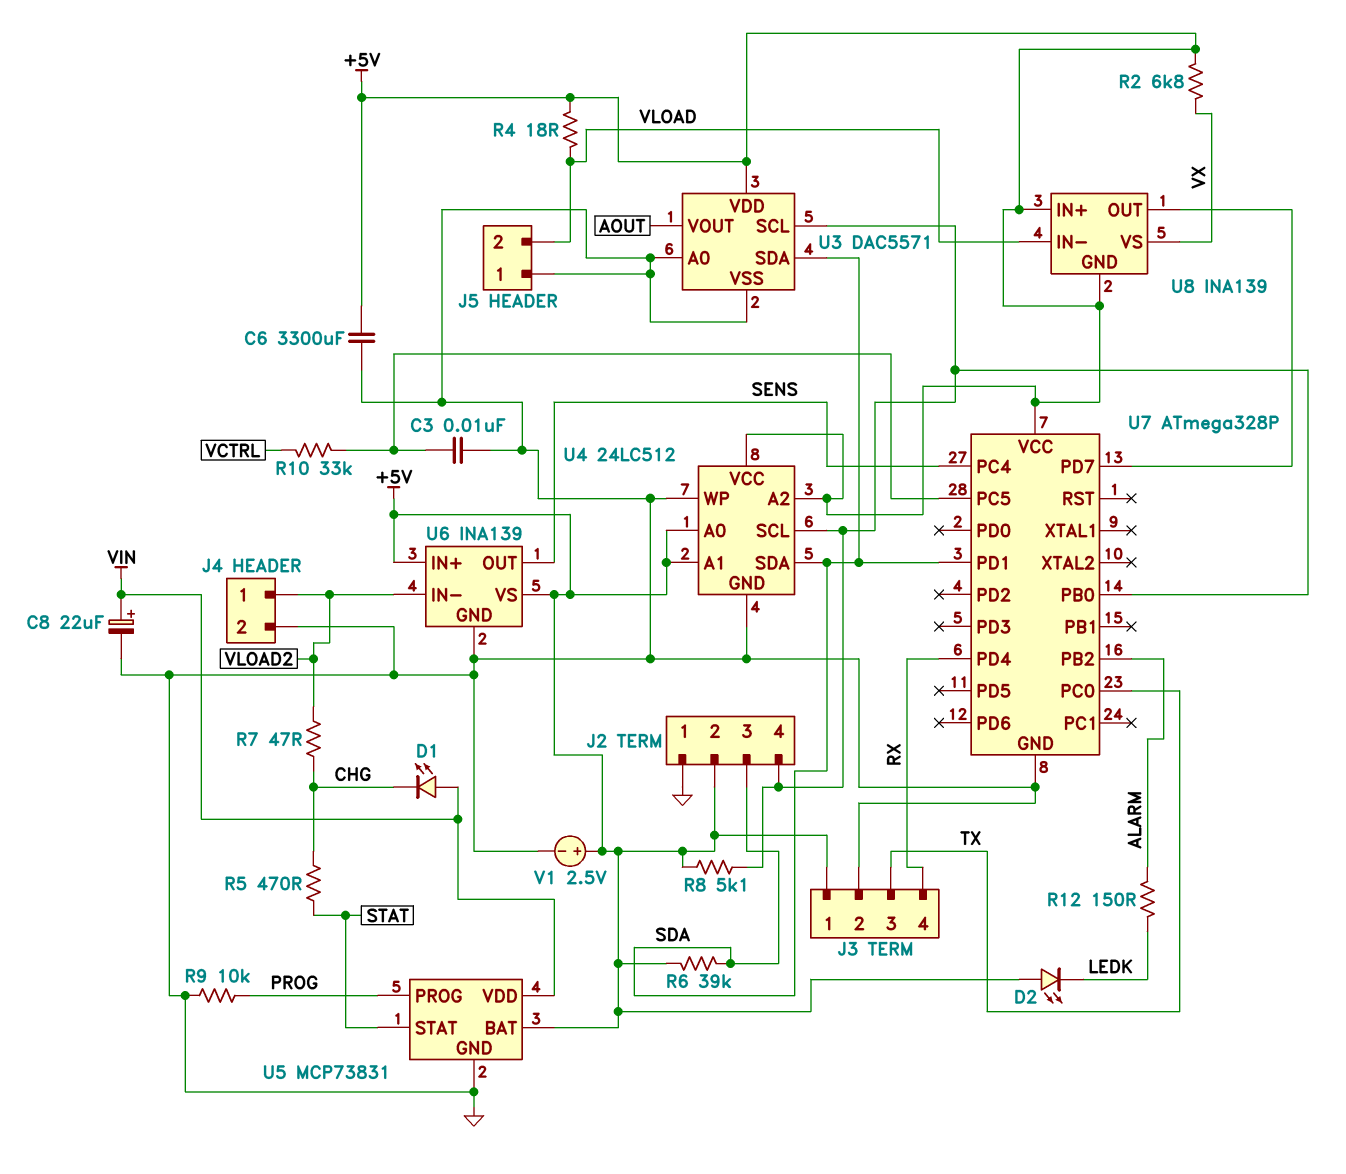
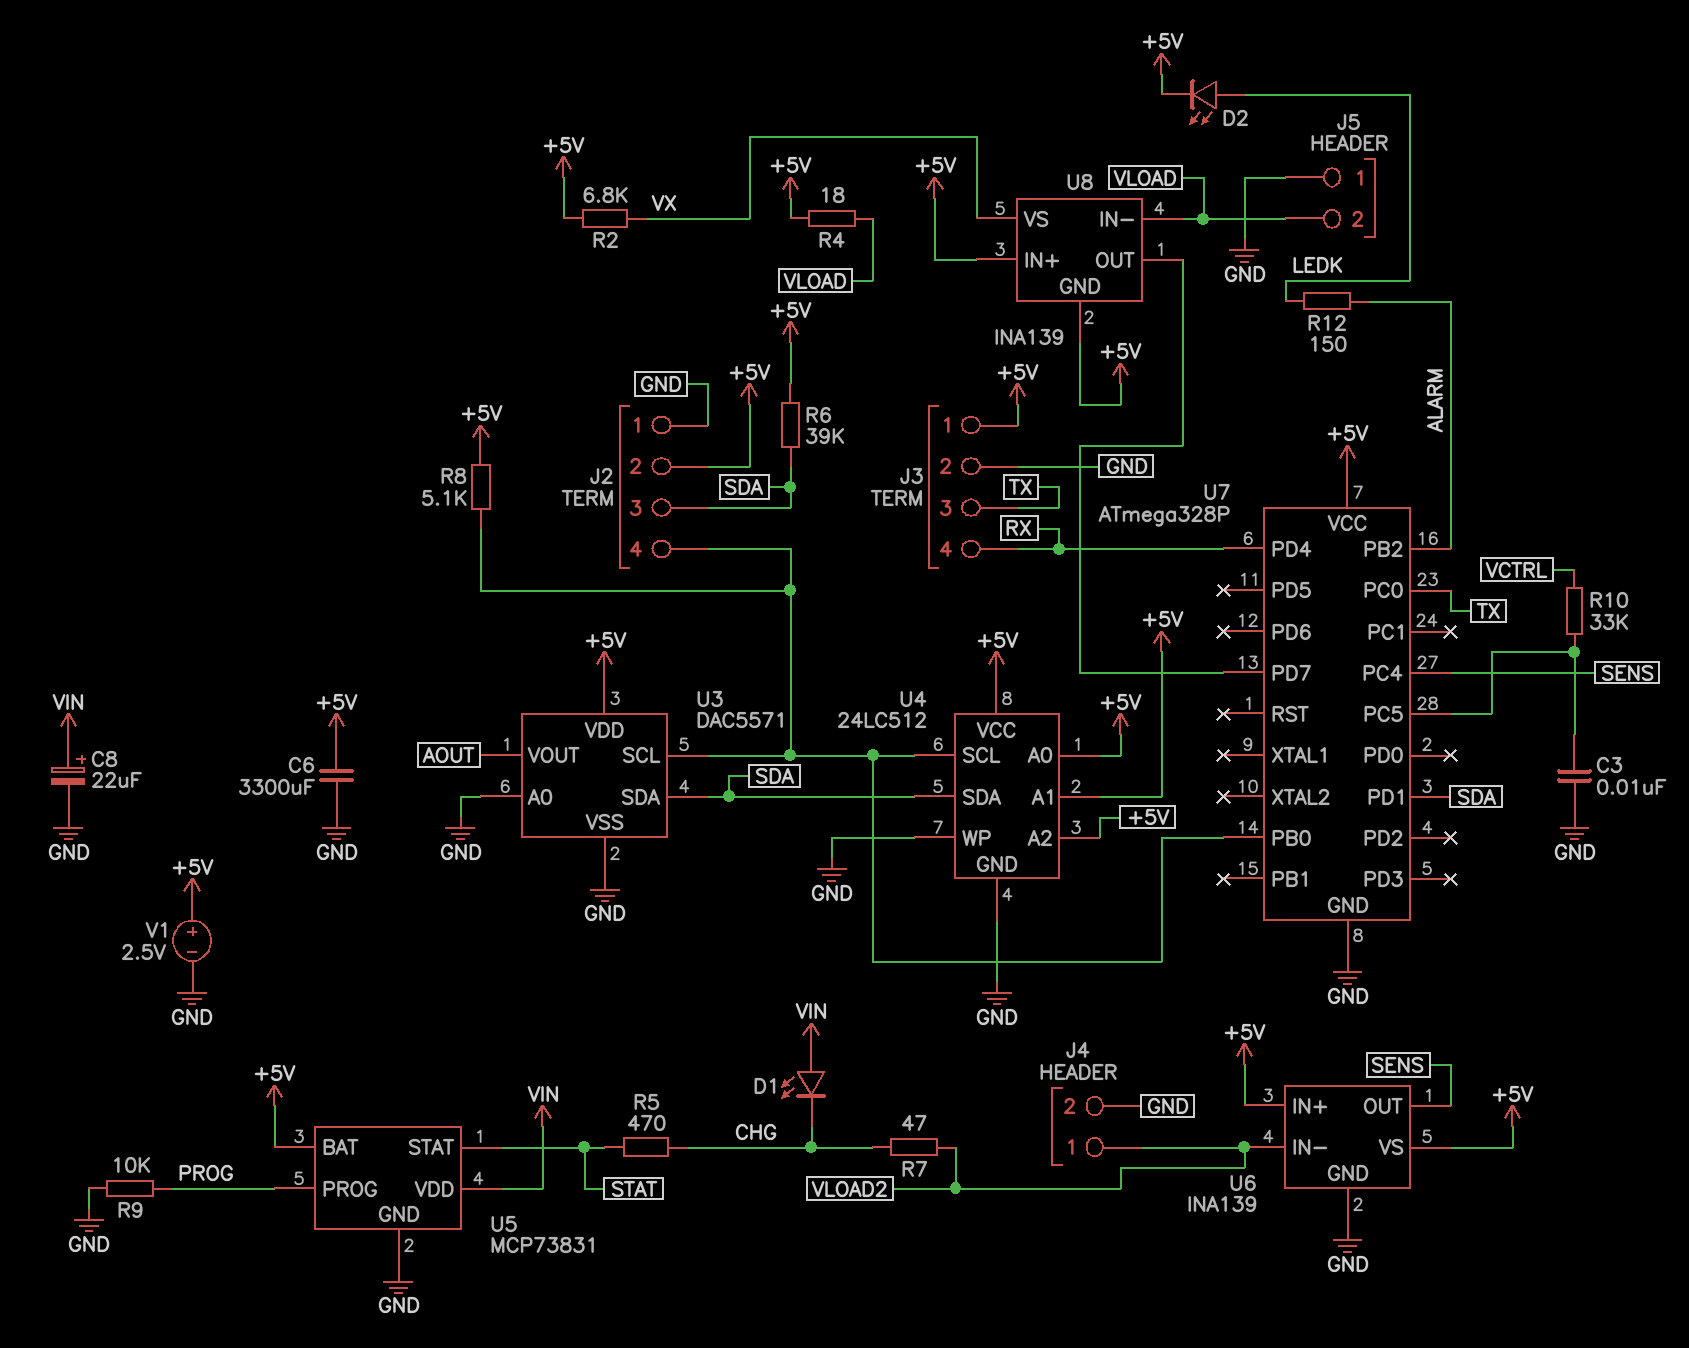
D2: LED (A +5V, K LEDK) -> LED (A LEDK, K +5V)

